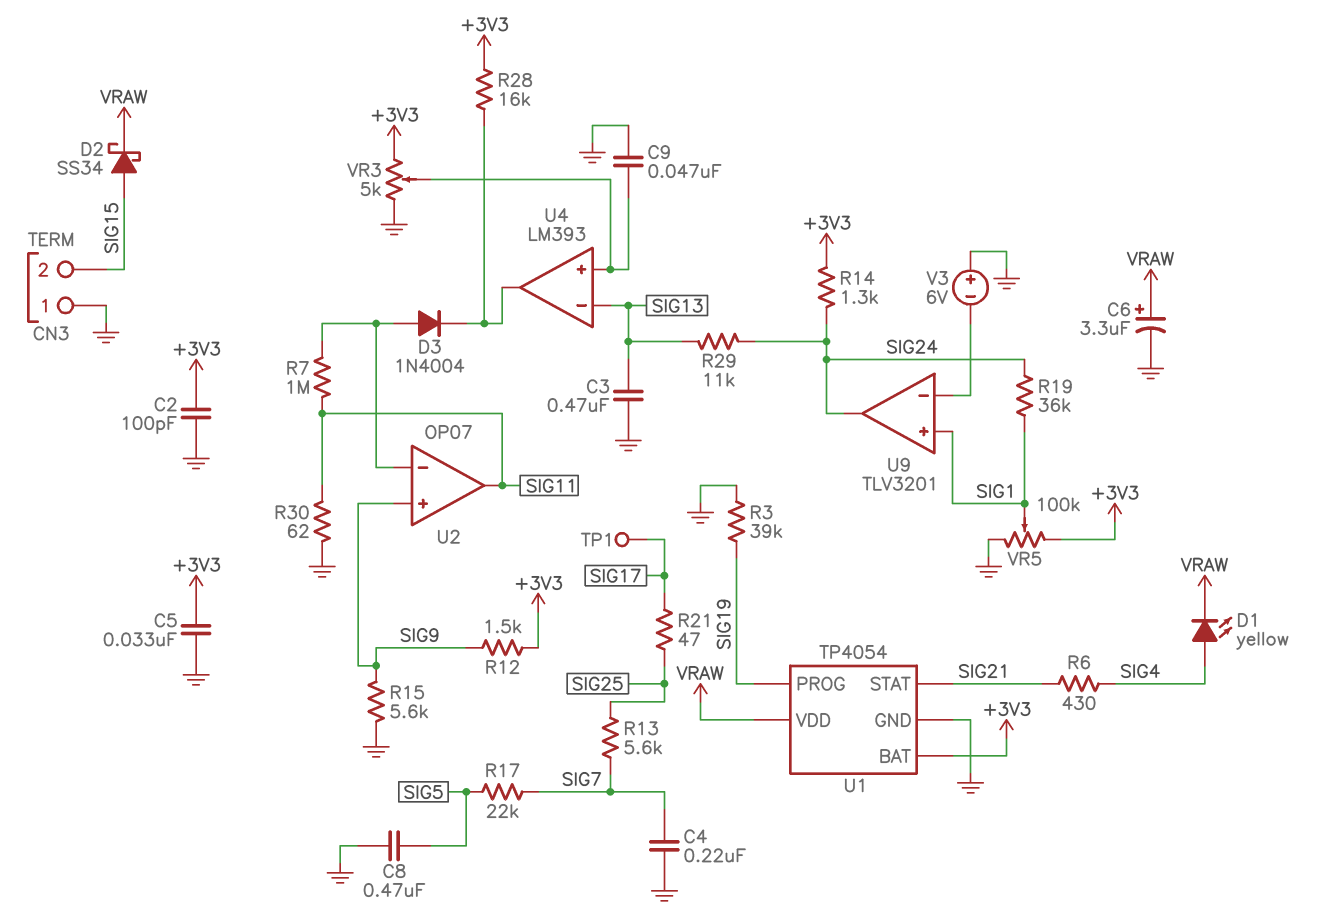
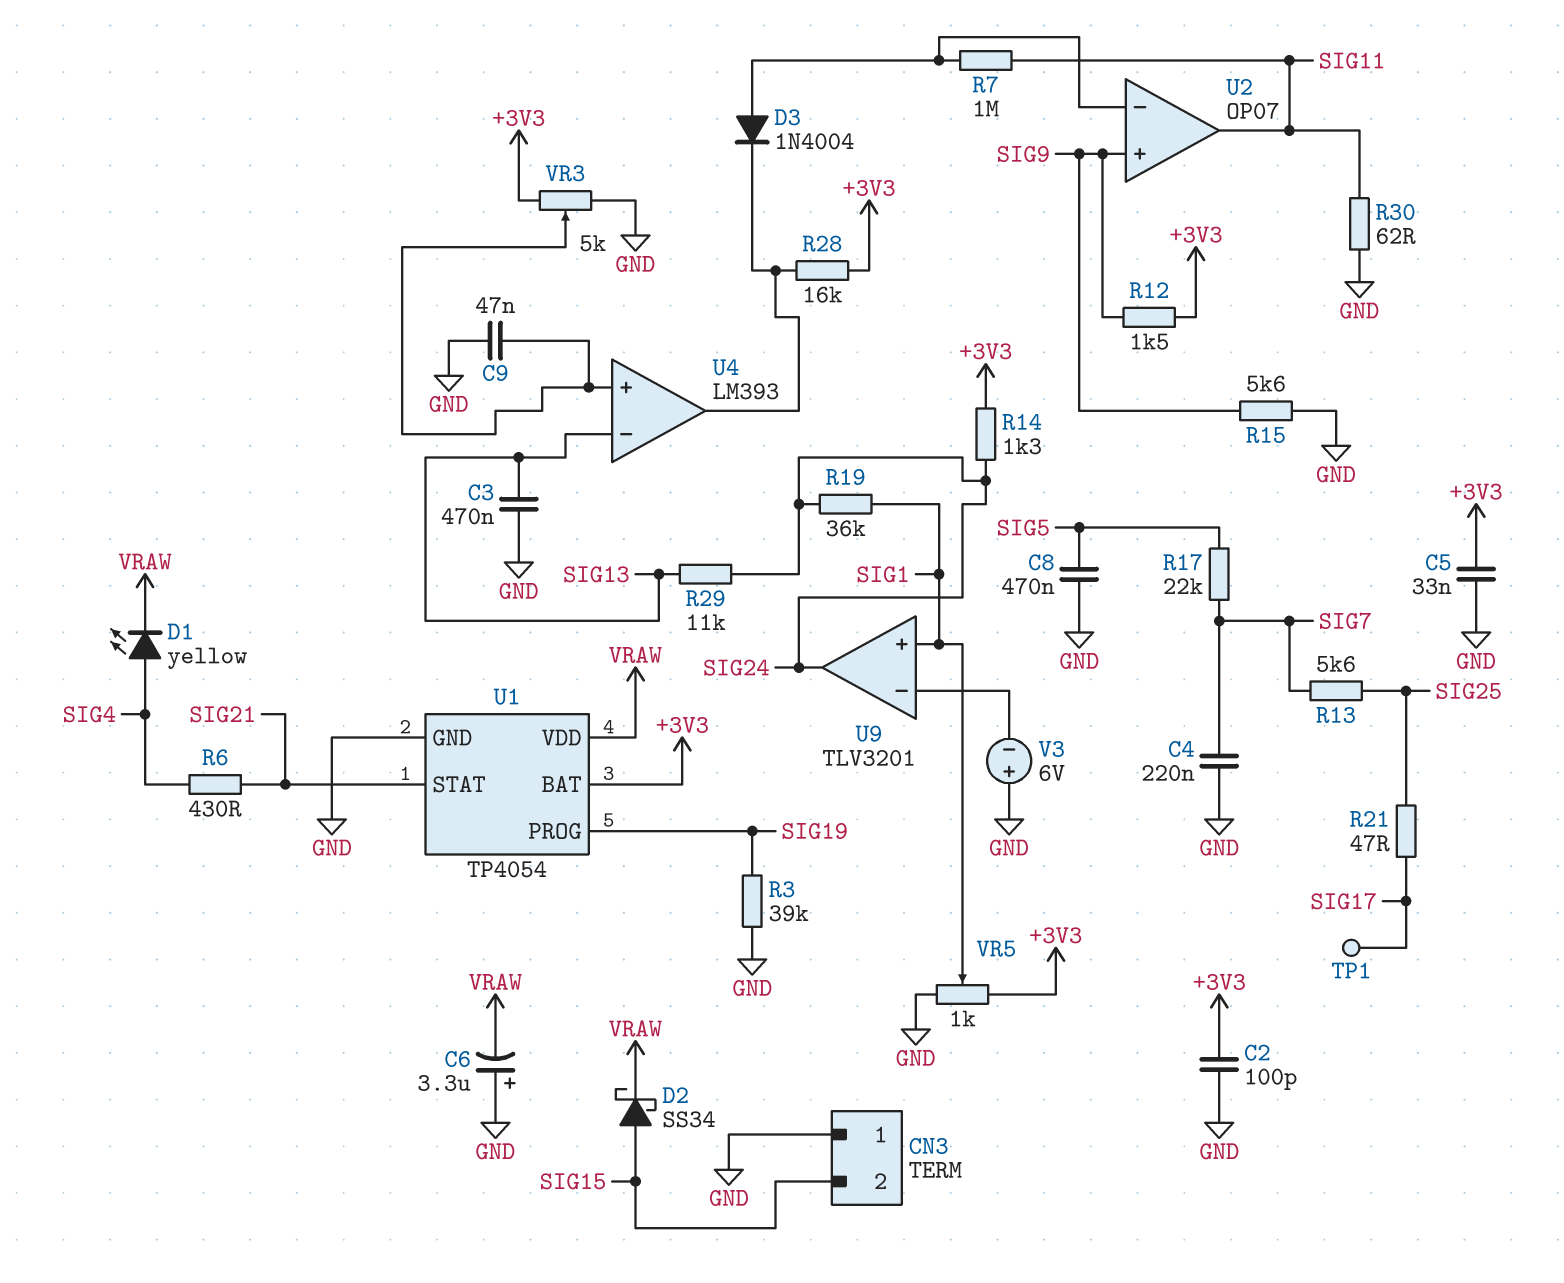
C6: 3.3uF (plus VRAW, minus GND) -> 3.3uF (plus GND, minus VRAW)
VR5: 100k (+3V3, GND, wiper SIG1) -> 1k (+3V3, GND, wiper SIG1)

